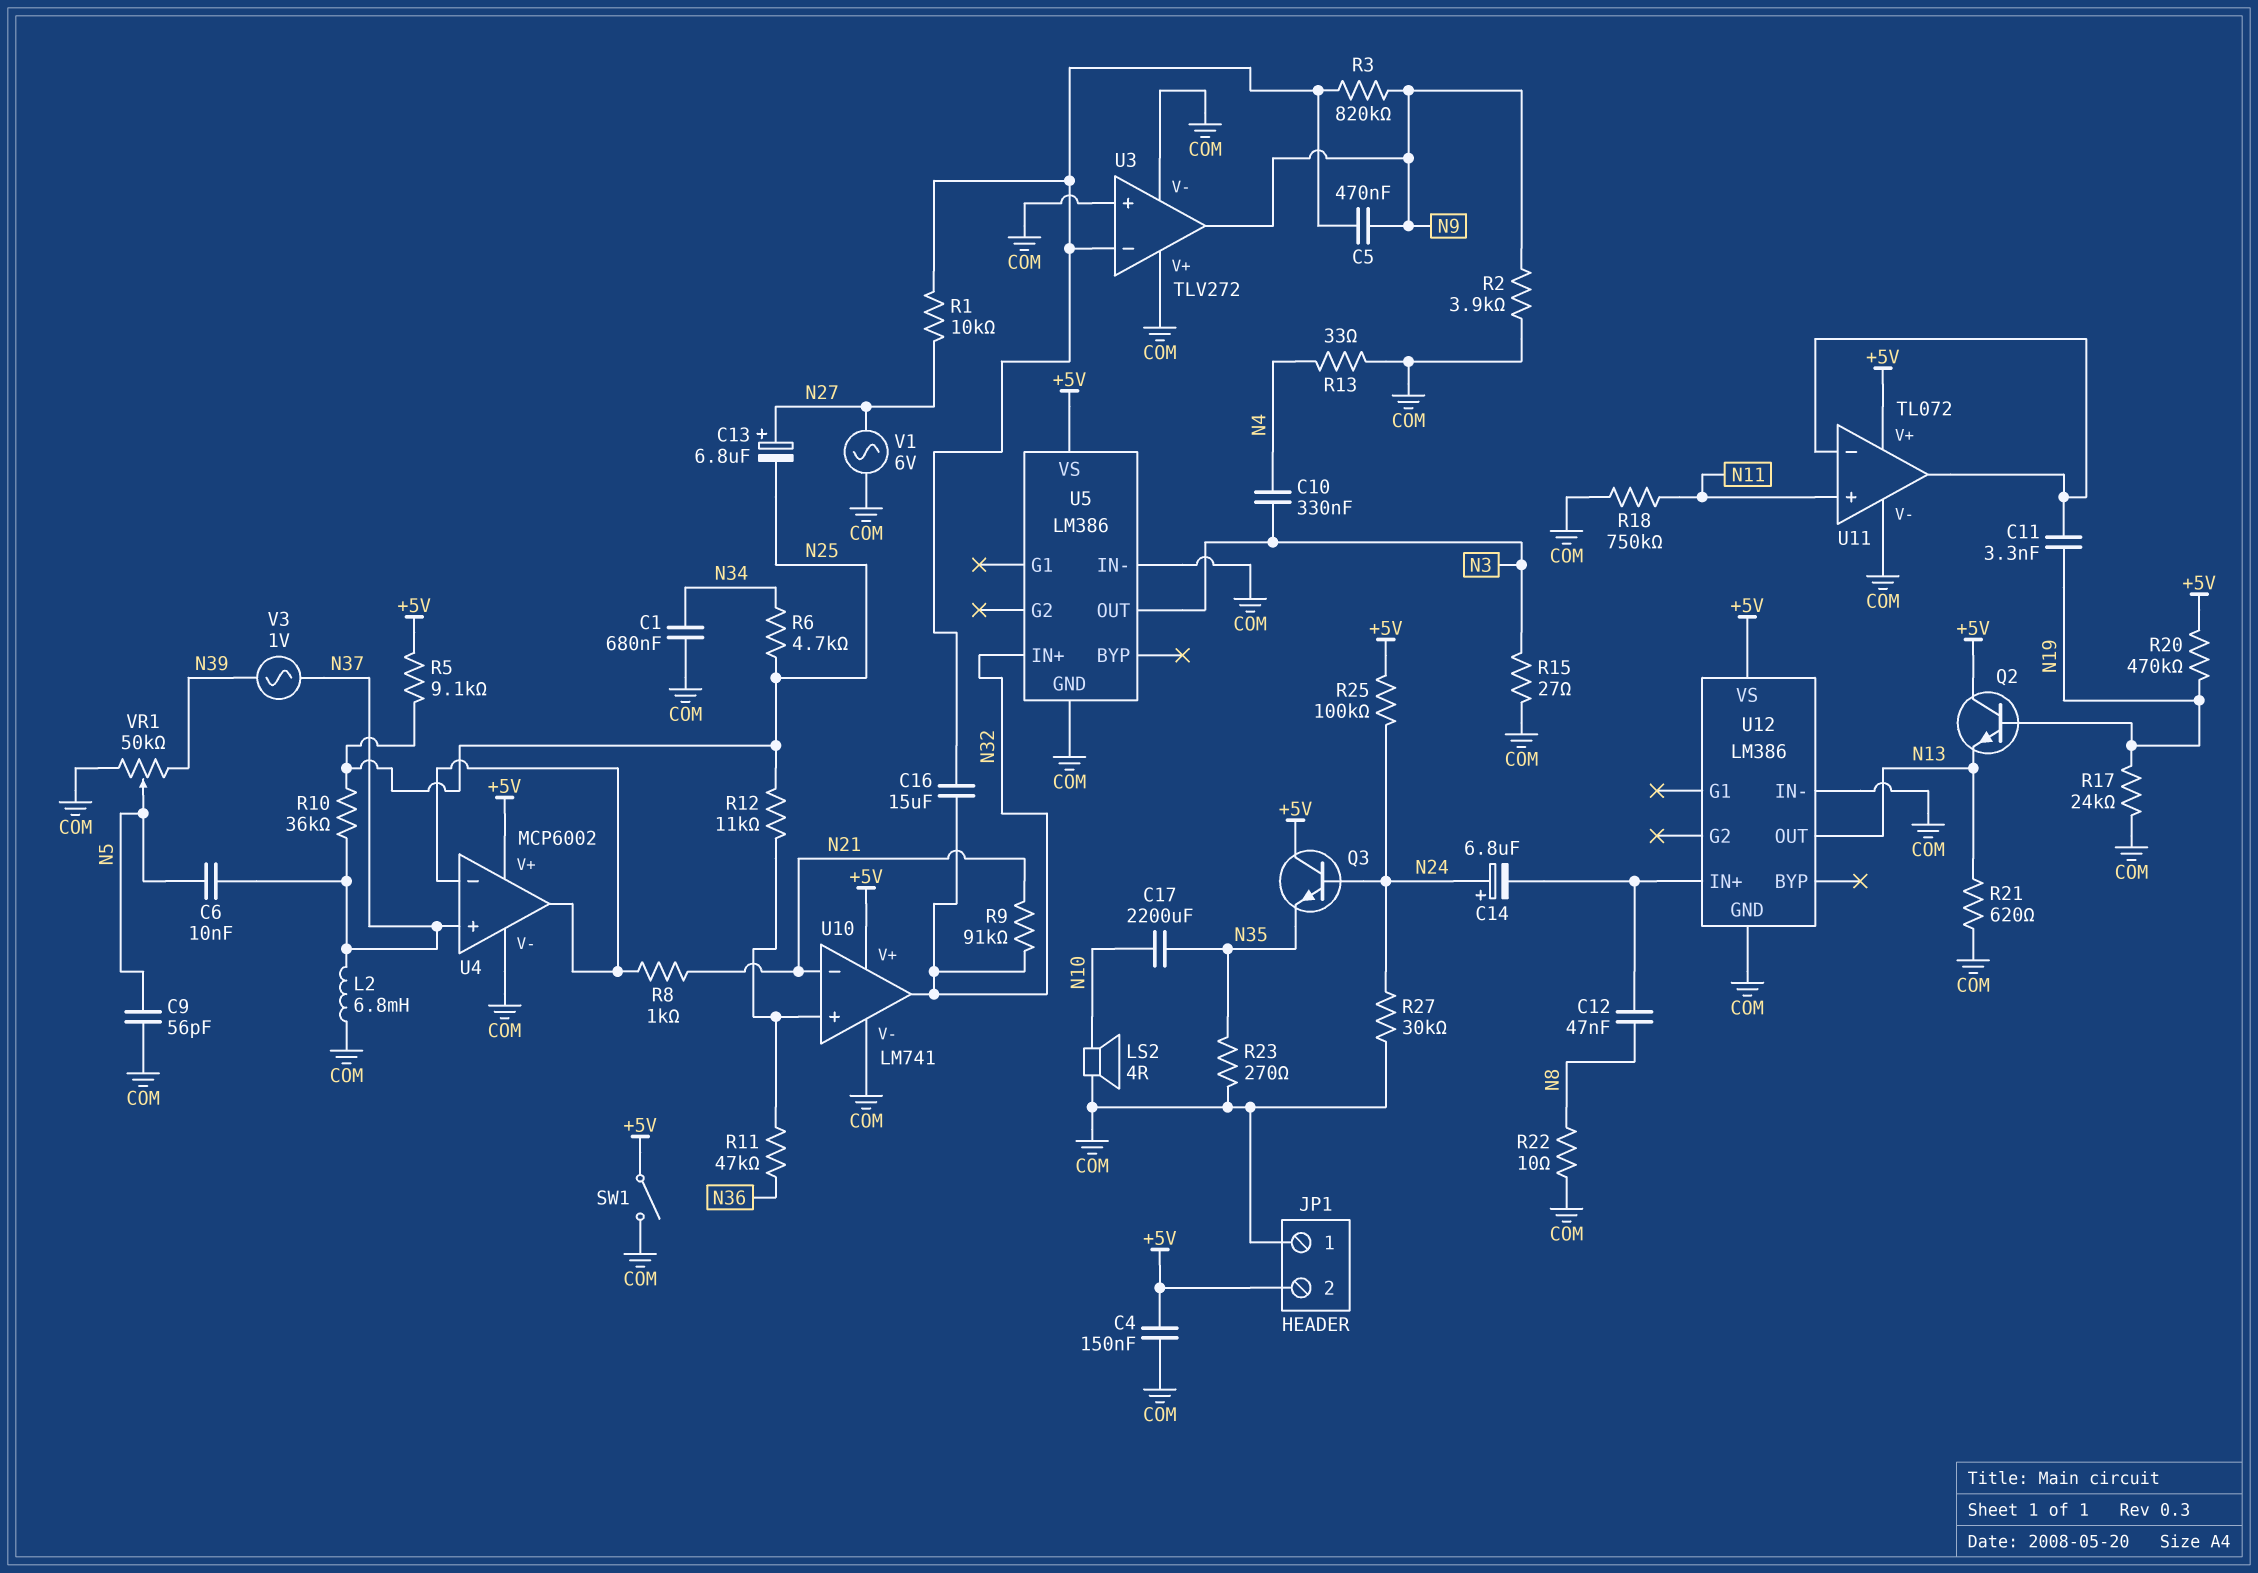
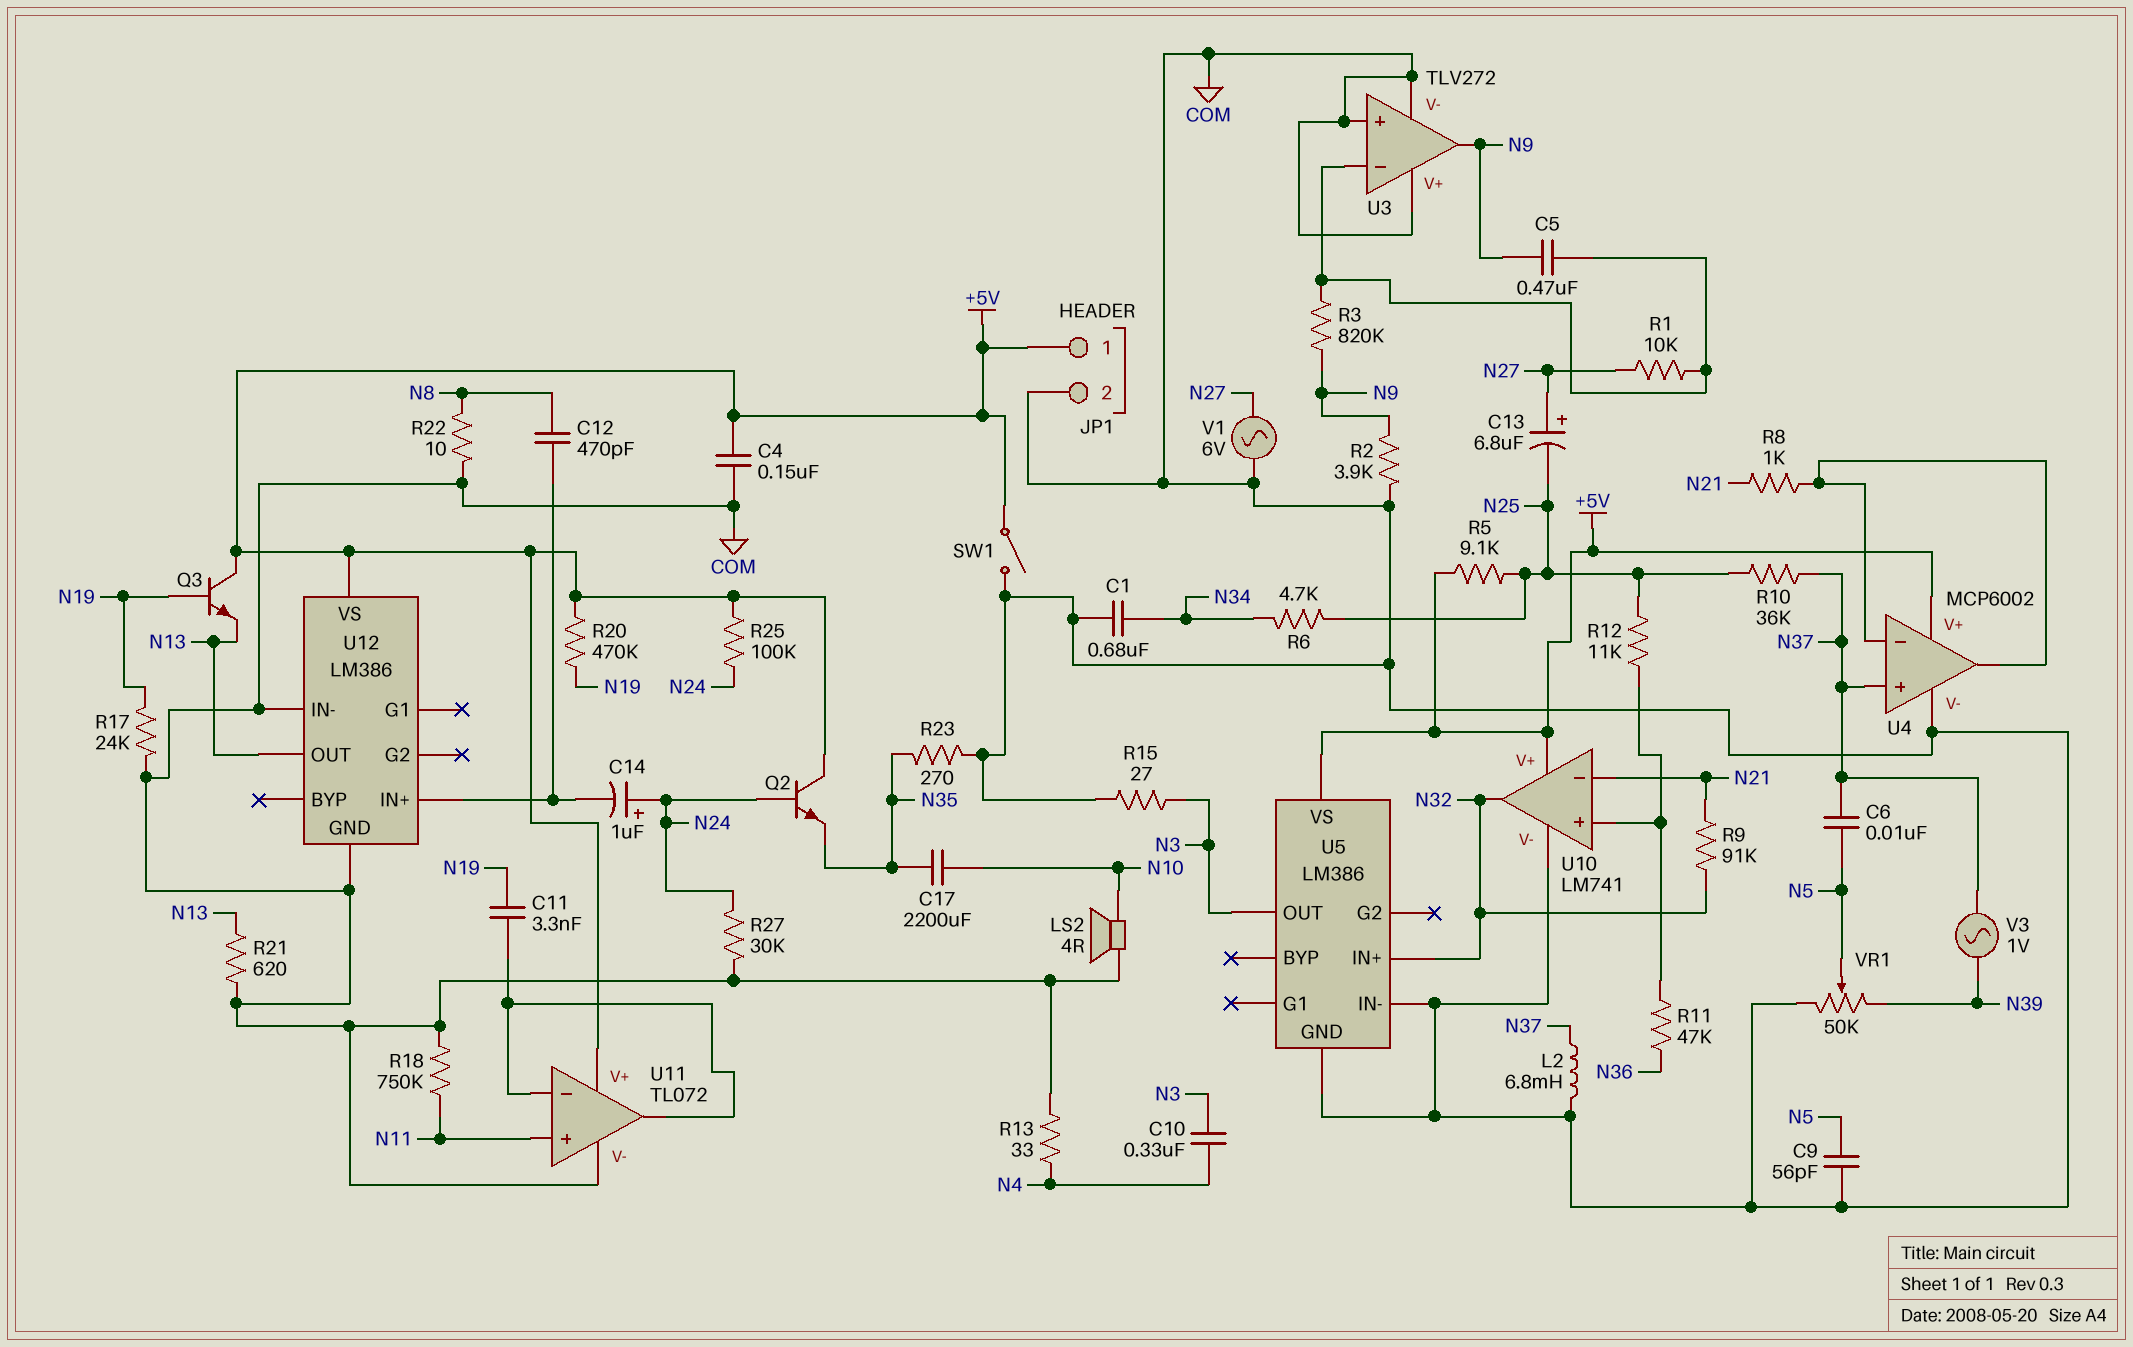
C12: 47nF (N8, U12/IN+) -> 470pF (N8, U12/IN+)
C14: 6.8uF (plus N24, minus U12/IN+) -> 1uF (plus N24, minus U12/IN+)
C16: 15uF (N32, U3/in-) -> none
JP1 pin 1: COM -> +5V
JP1 pin 2: +5V -> COM
Q2: NPN (B N19, C +5V, E N13) -> NPN (B N24, C +5V, E N35)
Q3: NPN (B N24, C +5V, E N35) -> NPN (B N19, C +5V, E N13)

